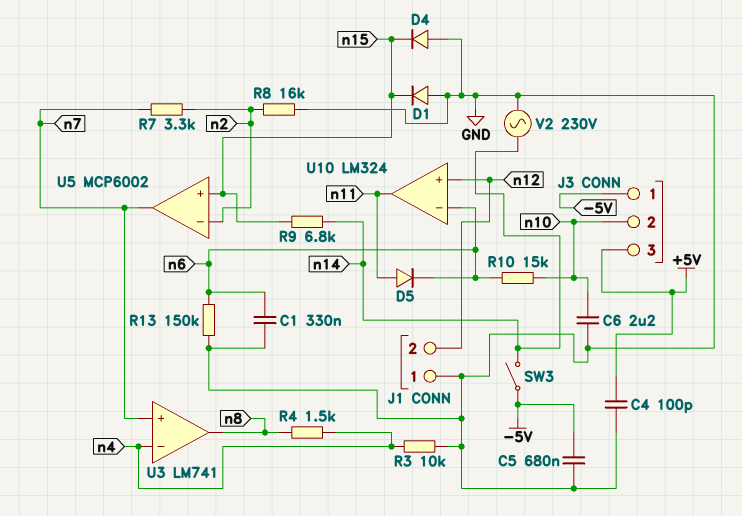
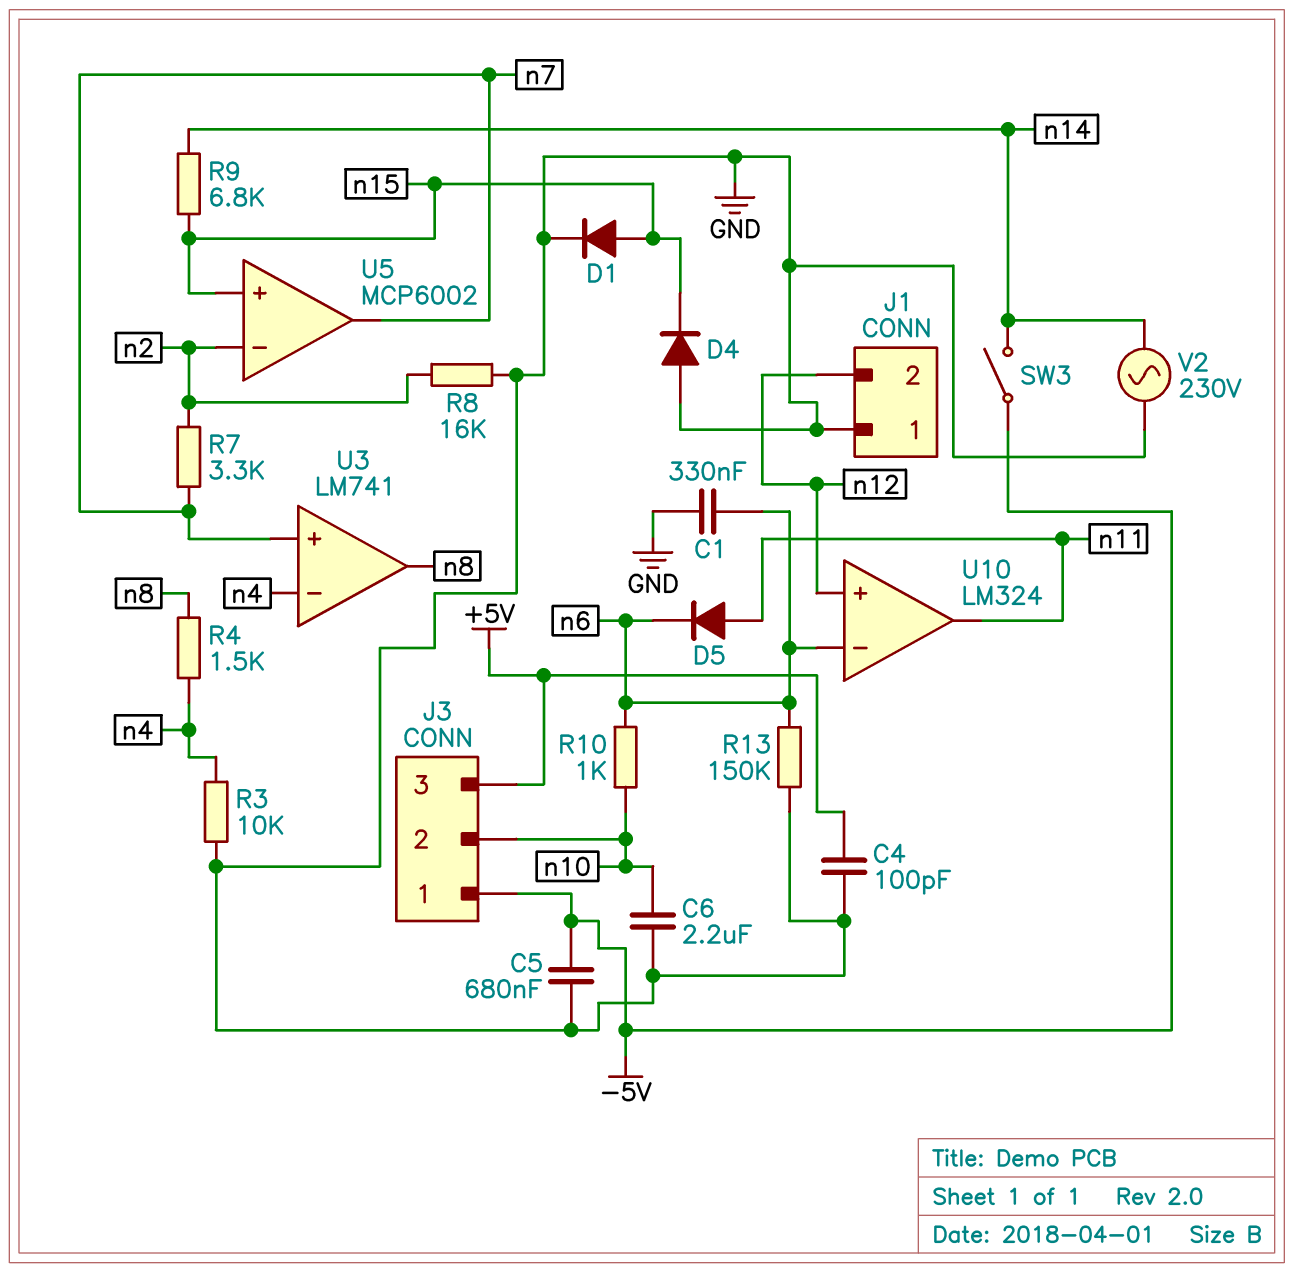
D1: diode (A GND, K n15) -> diode (A n15, K GND)
R10: 15k (n6, n10) -> 1k (n6, n10)

